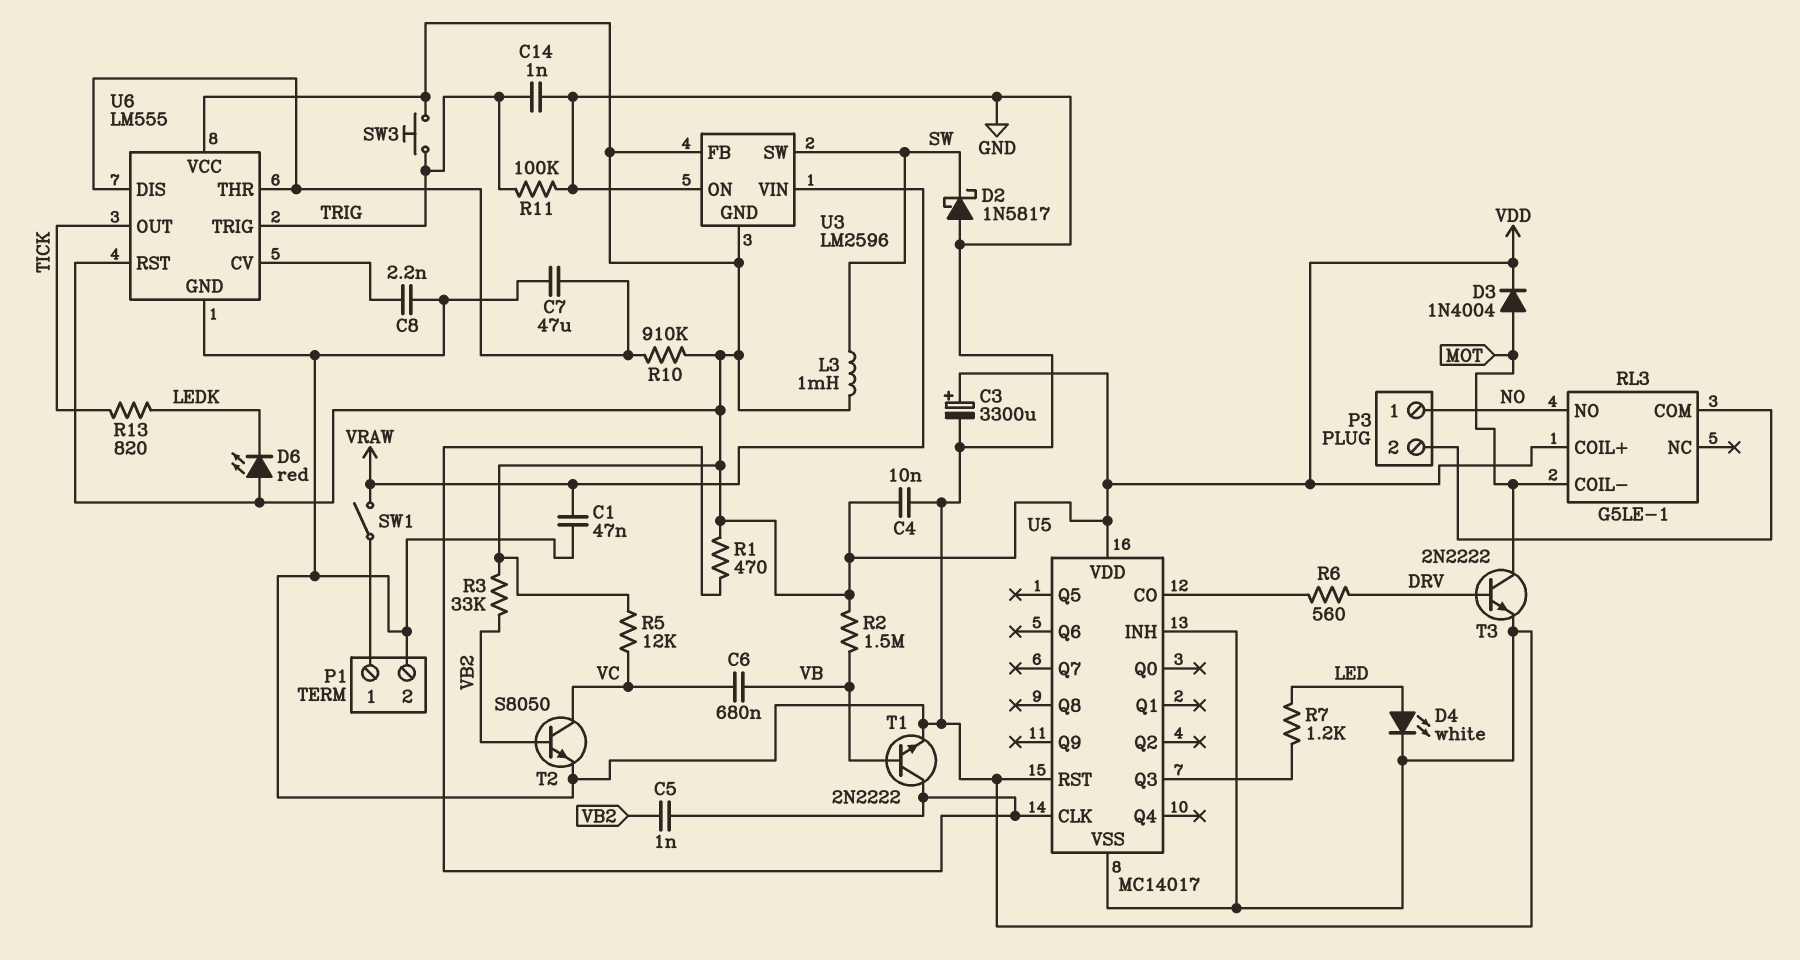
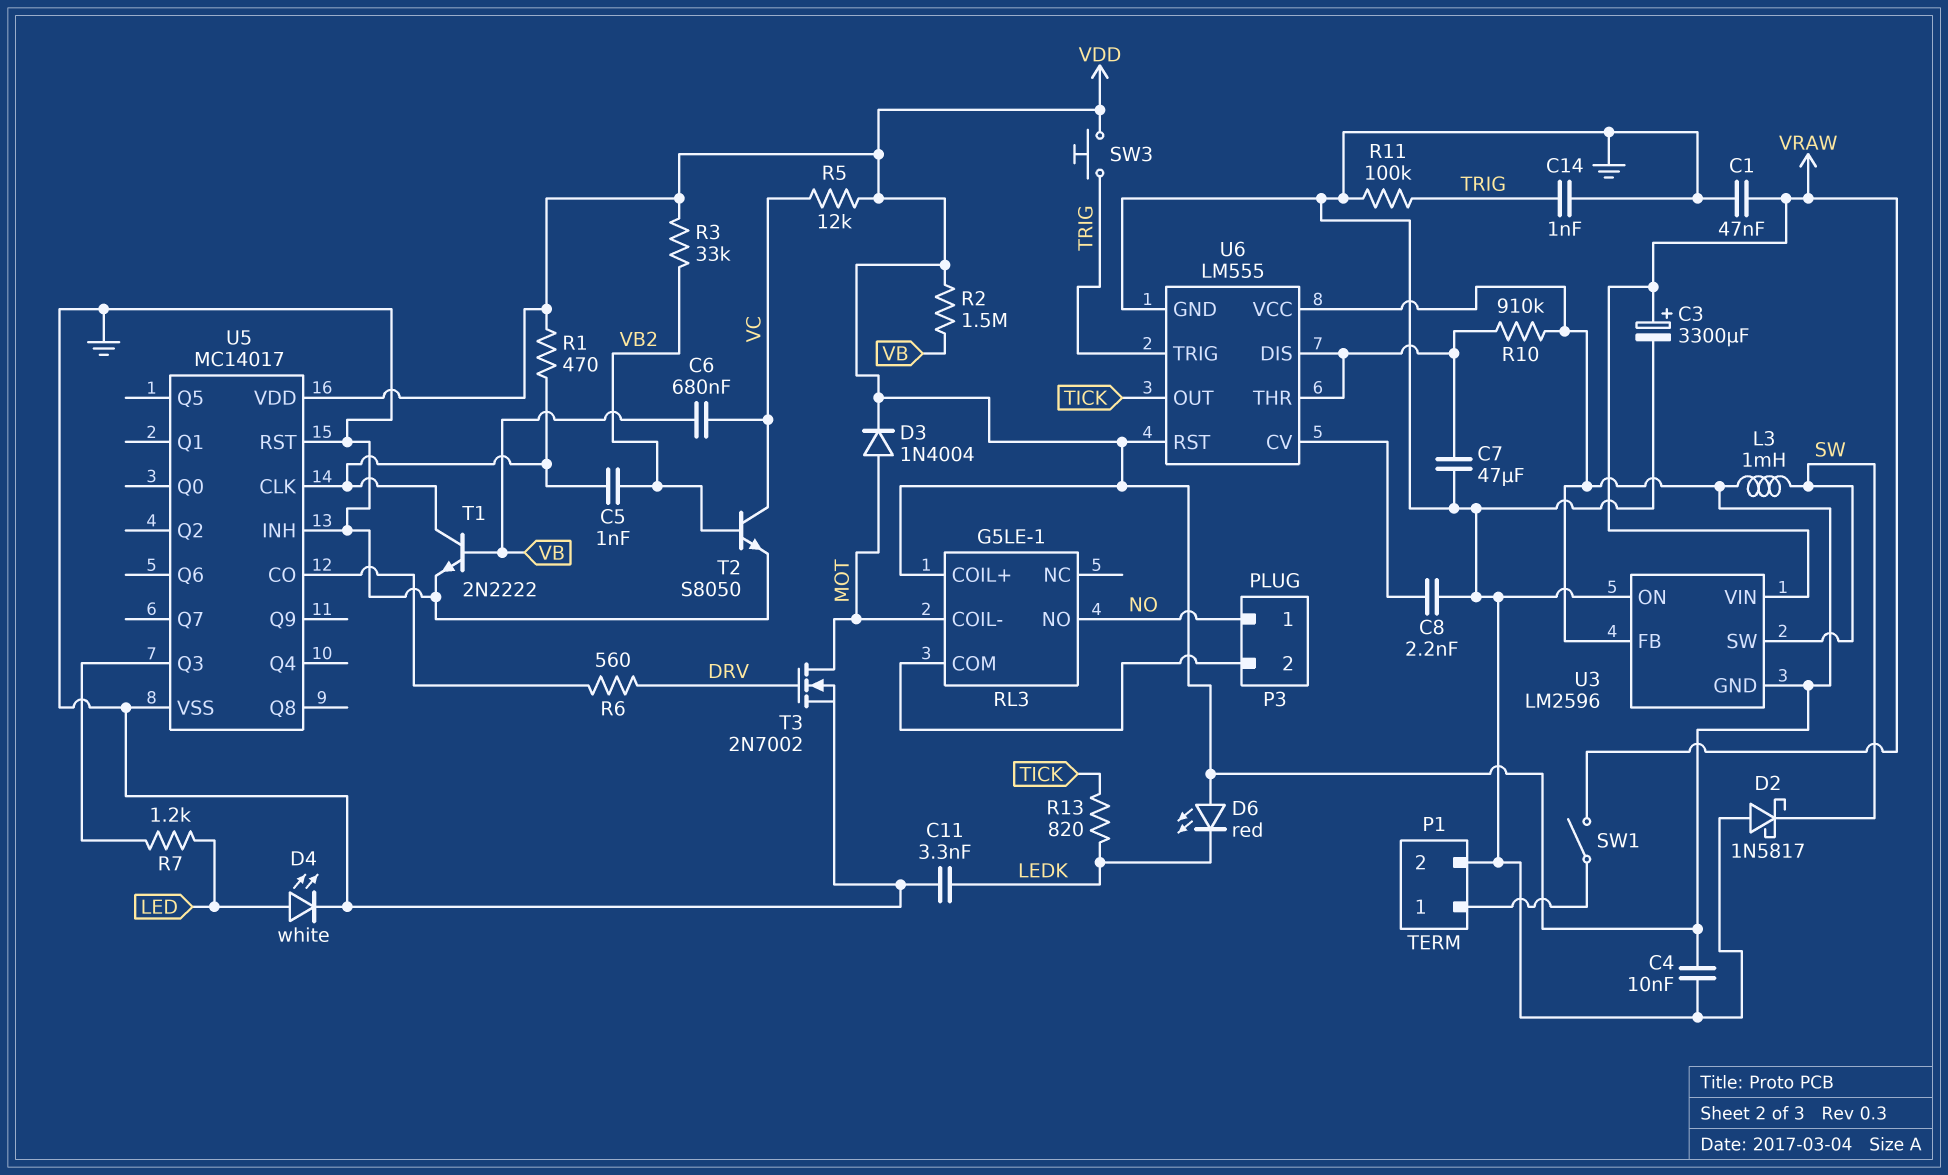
C3: 3300uF (plus VDD, minus GND) -> 3300uF (plus VRAW, minus GND)
C11: none -> 3.3nF (GND, LEDK)
T3: NPN 2N2222 (B DRV, C MOT, E GND) -> NMOS 2N7002 (G DRV, D MOT, S GND)

